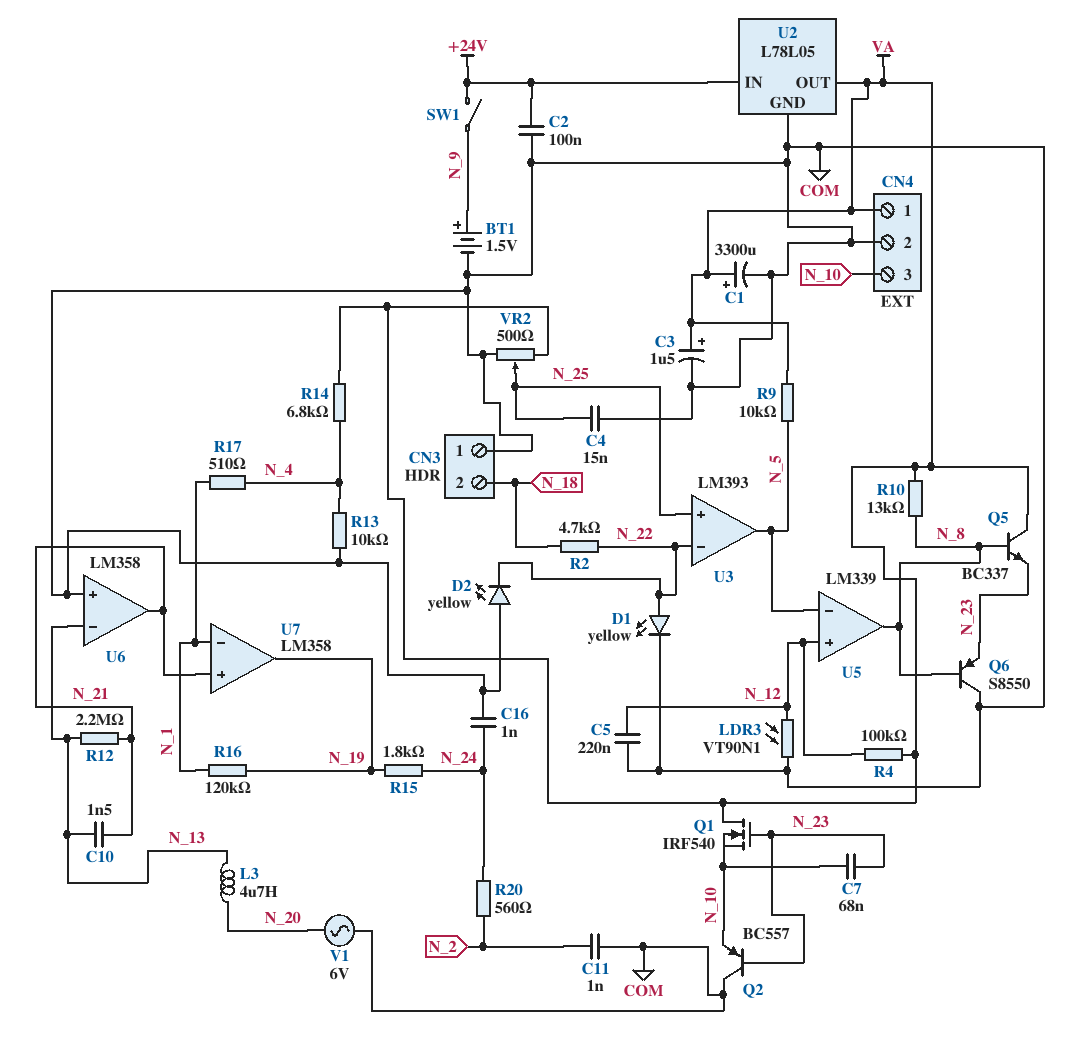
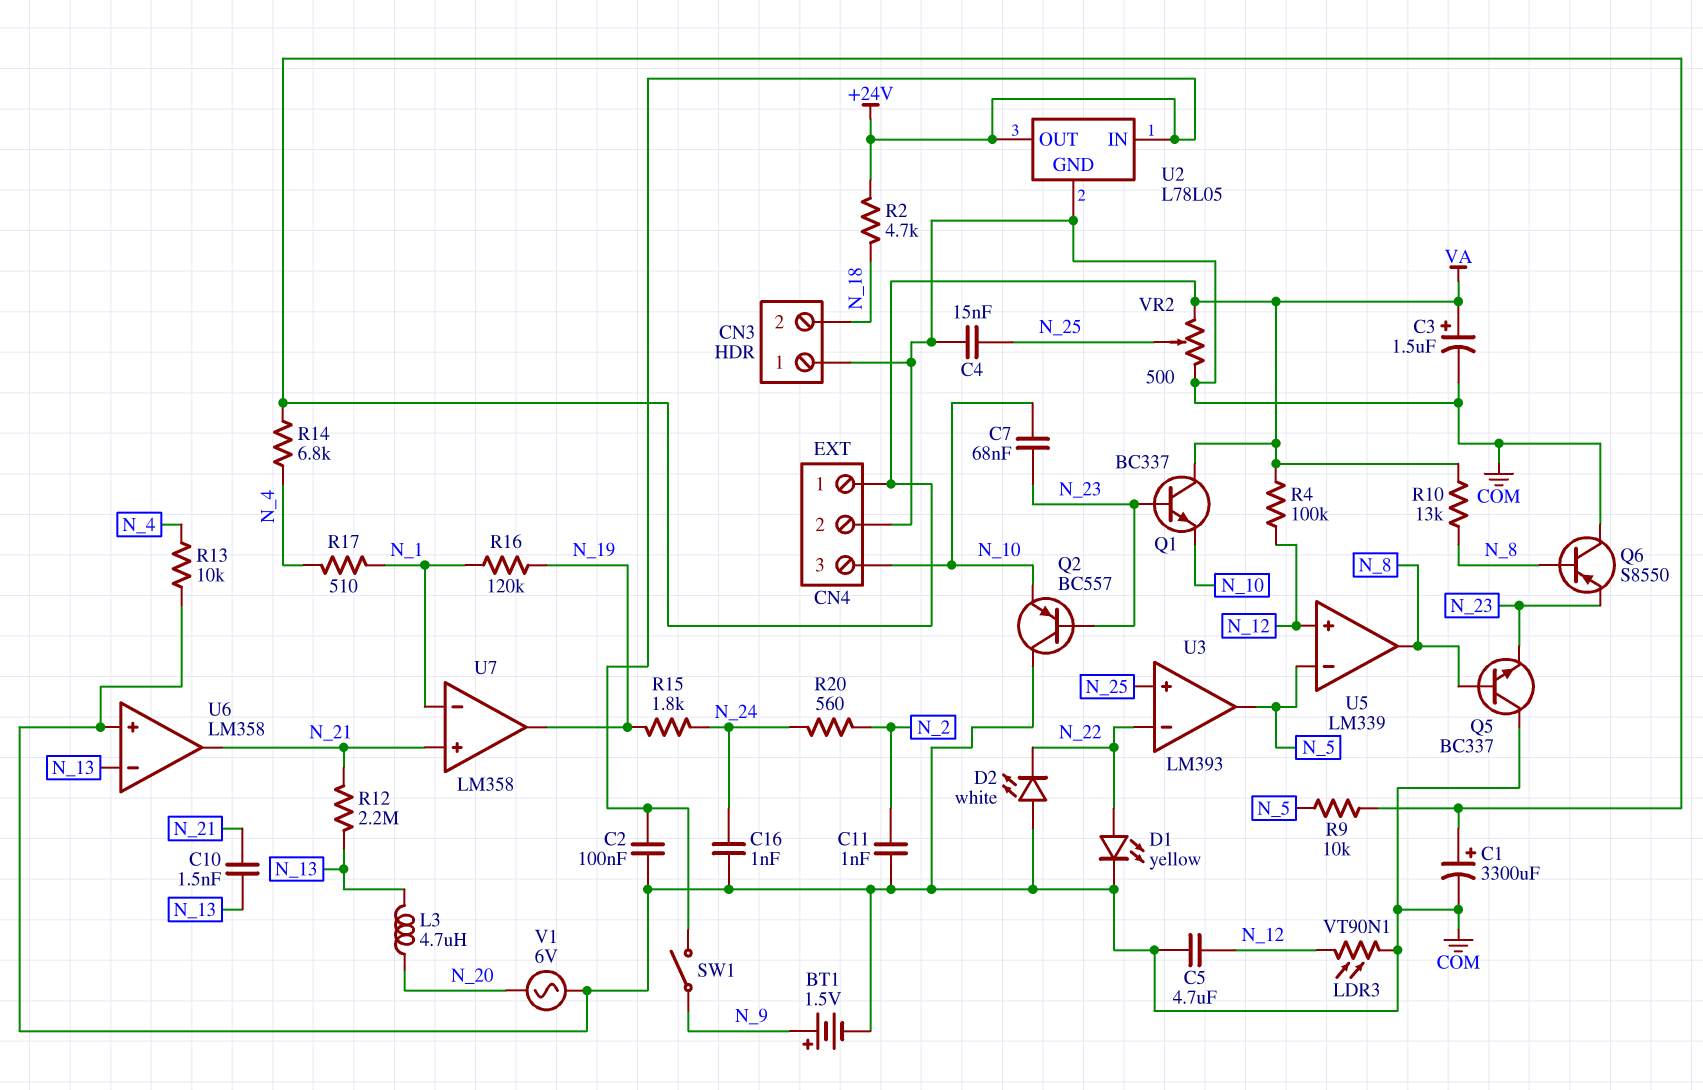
C5: 220nF (COM, N_12) -> 4.7uF (COM, N_12)
D2: LED yellow (A COM, K N_22) -> LED white (A COM, K N_22)
Q1: NMOS IRF540 (G N_23, D VA, S N_10) -> NPN BC337 (B N_23, C VA, E N_10)
Q5: NPN BC337 (B N_8, C VA, E N_23) -> NPN BC337 (B N_8, C COM, E N_23)
R2: 4.7k (N_18, N_22) -> 4.7k (+24V, N_18)
U2 pin OUT: VA -> +24V

